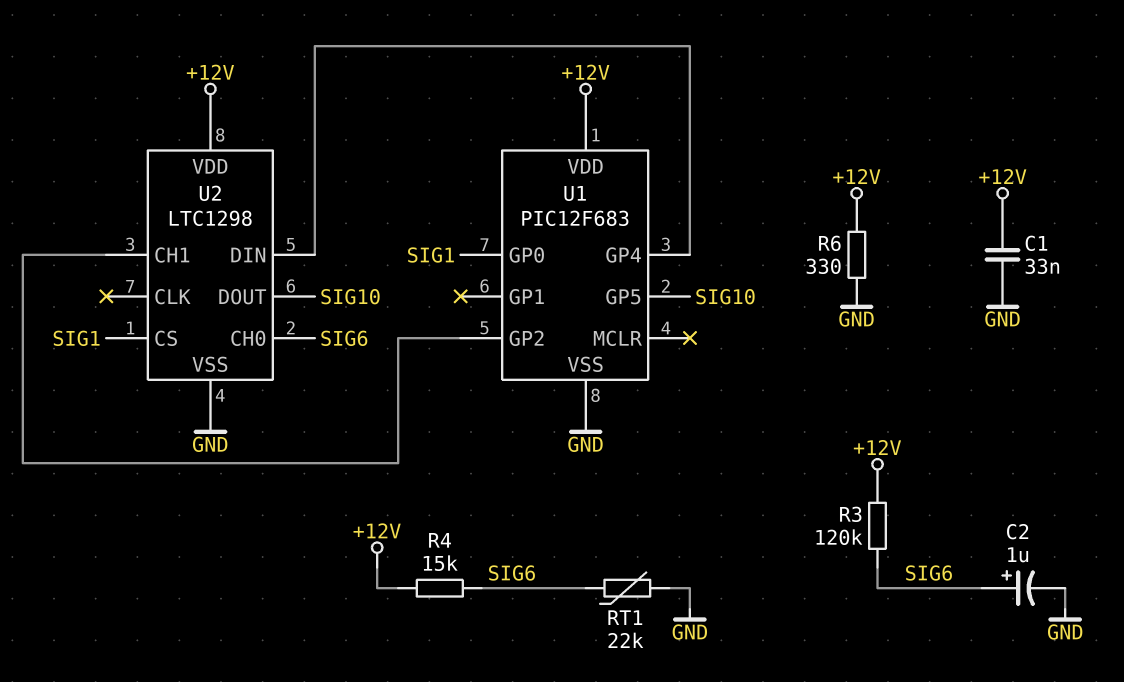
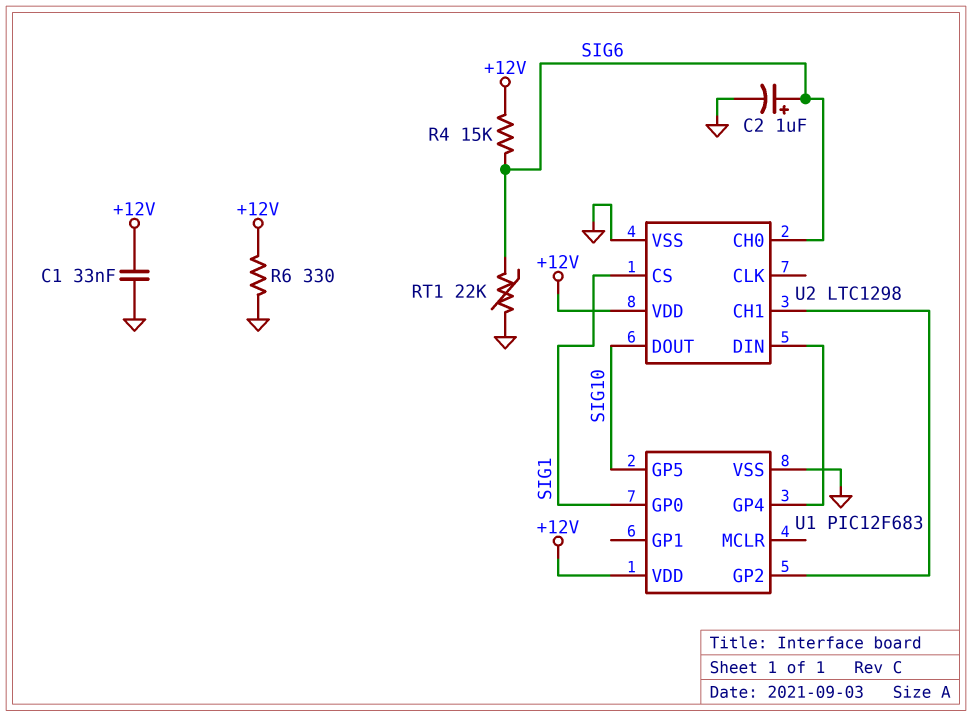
R3: 120k (+12V, SIG6) -> none

